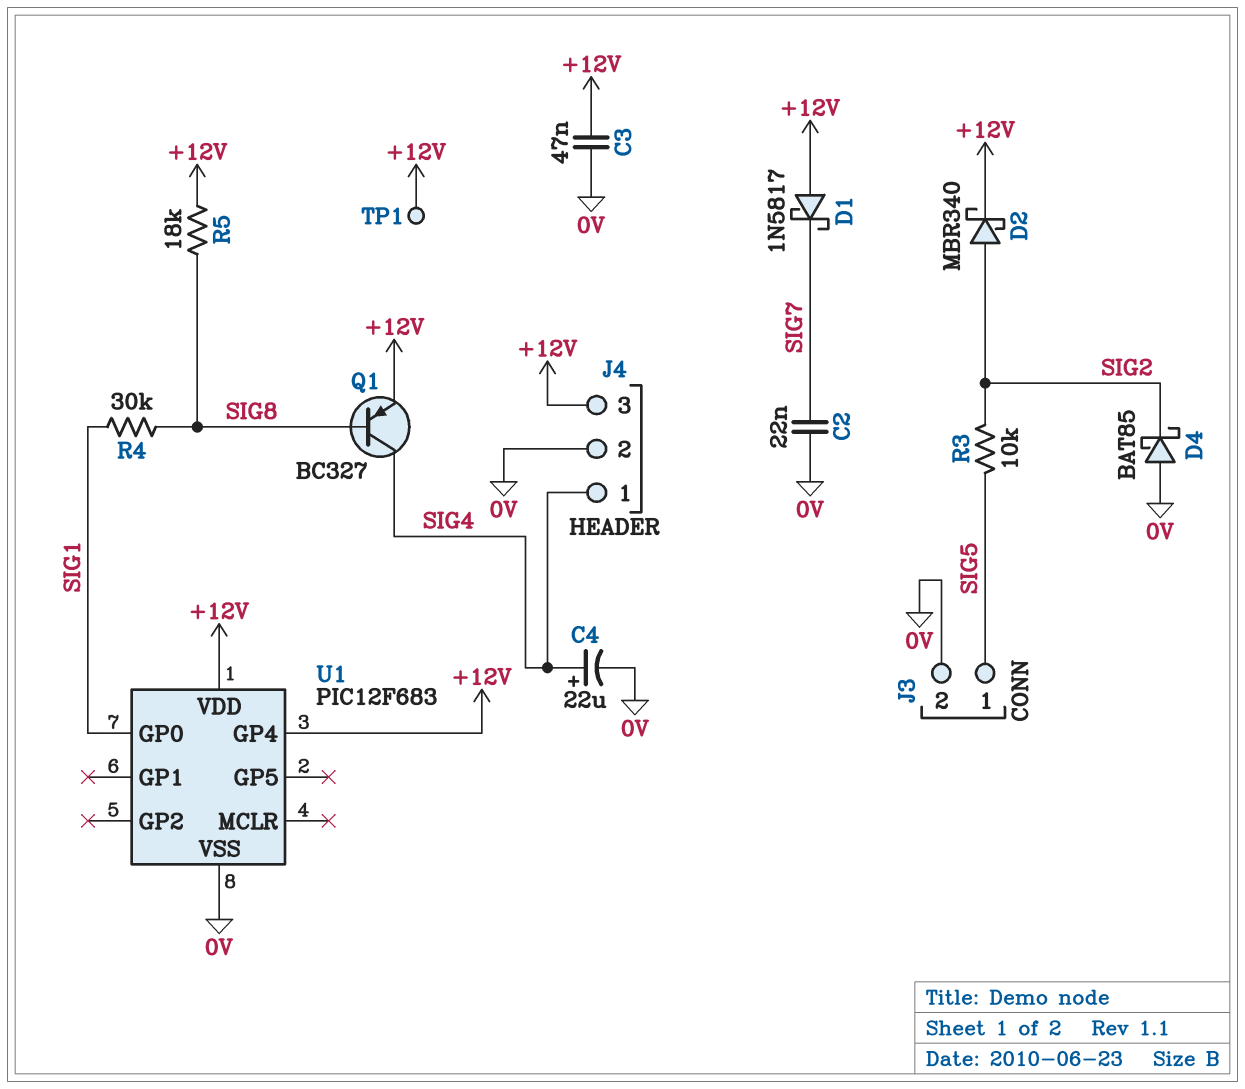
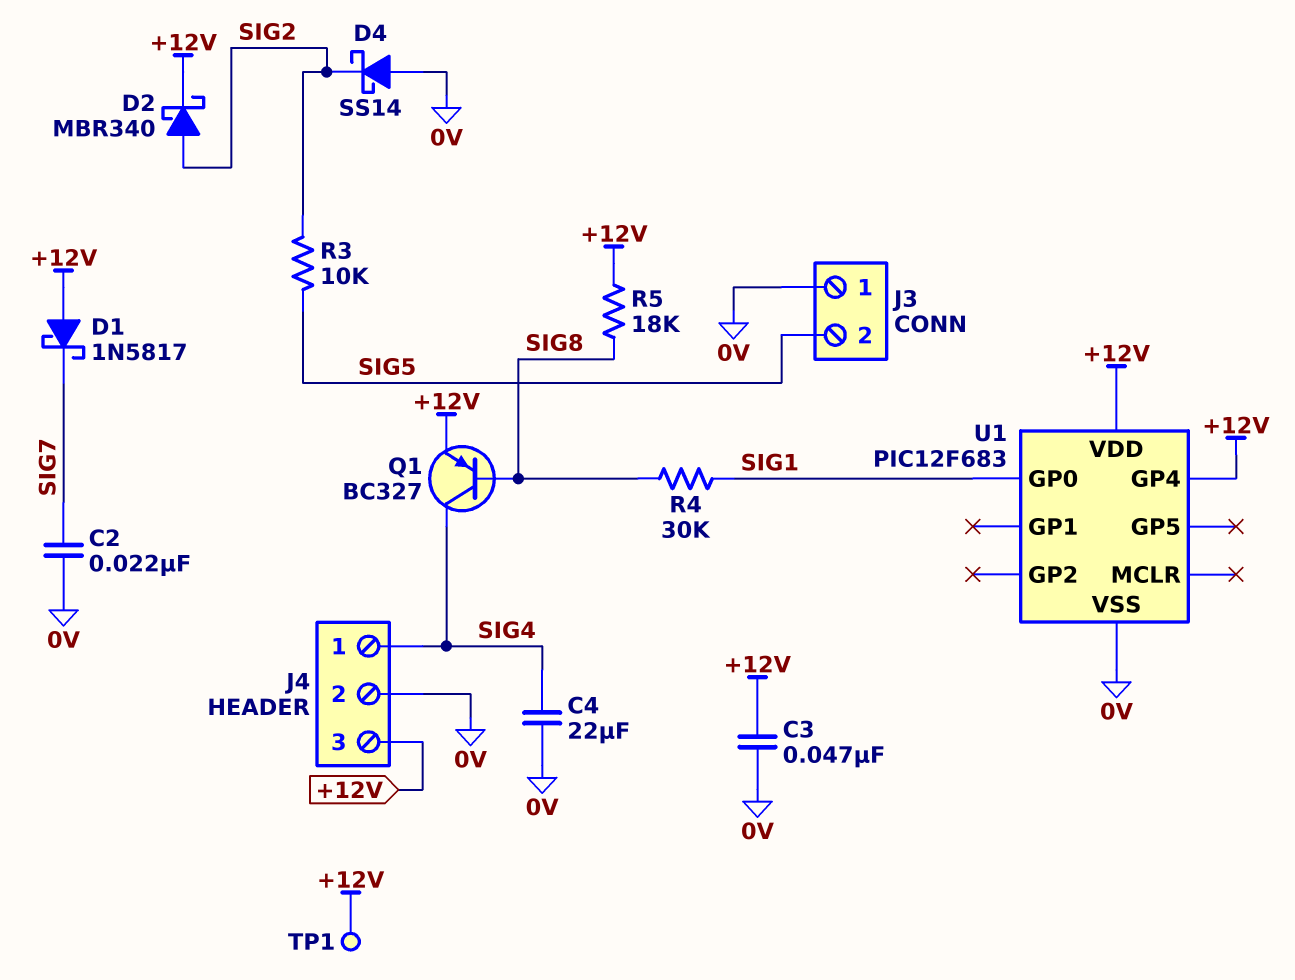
C4: 22uF (plus SIG4, minus 0V) -> 22uF (0V, SIG4)
D4: schottky BAT85 (A 0V, K SIG2) -> schottky SS14 (A 0V, K SIG2)
J3 pin 1: SIG5 -> 0V
J3 pin 2: 0V -> SIG5

